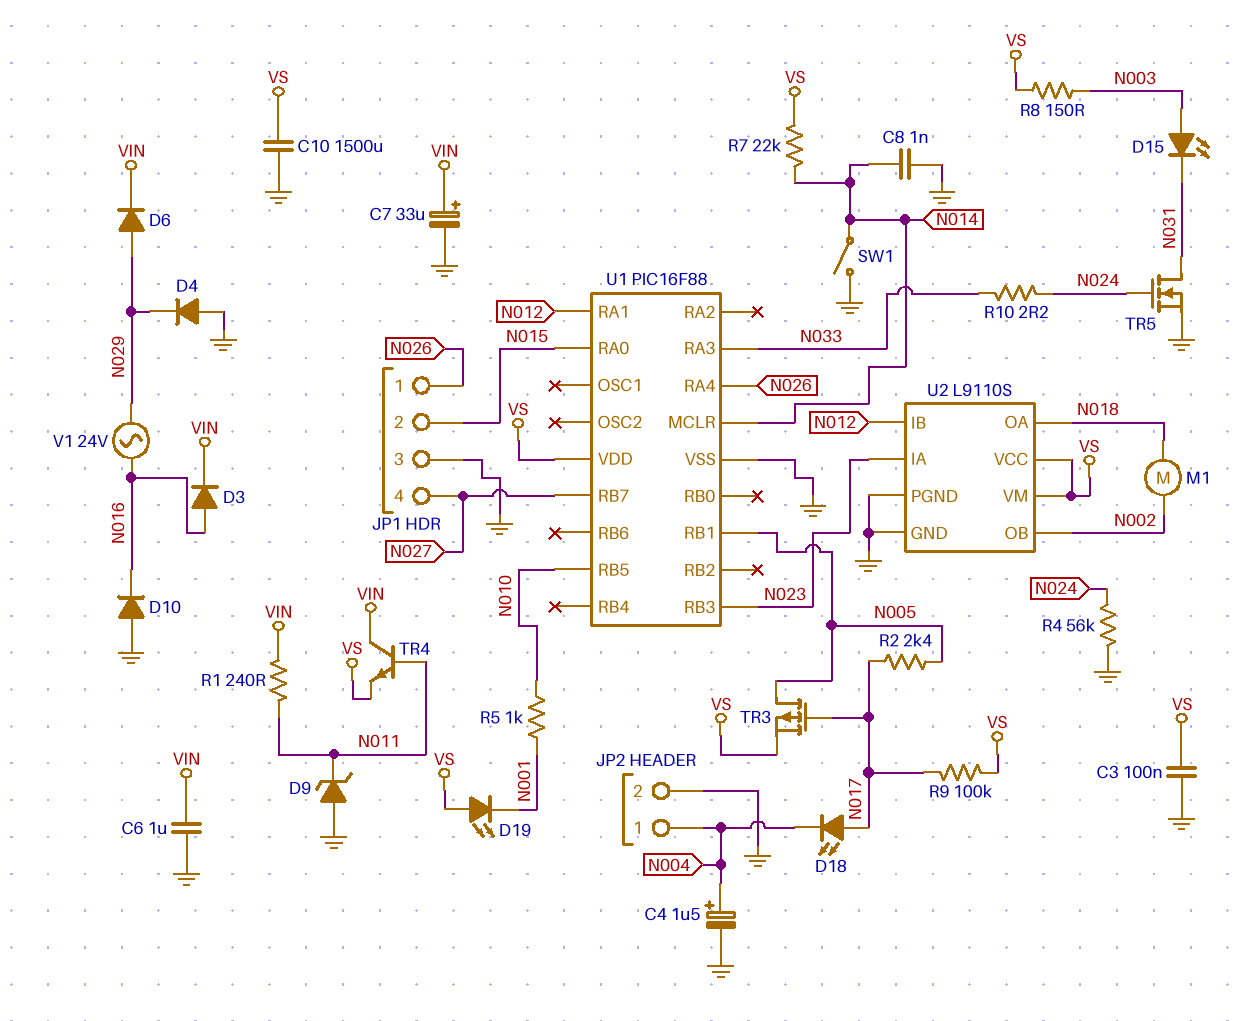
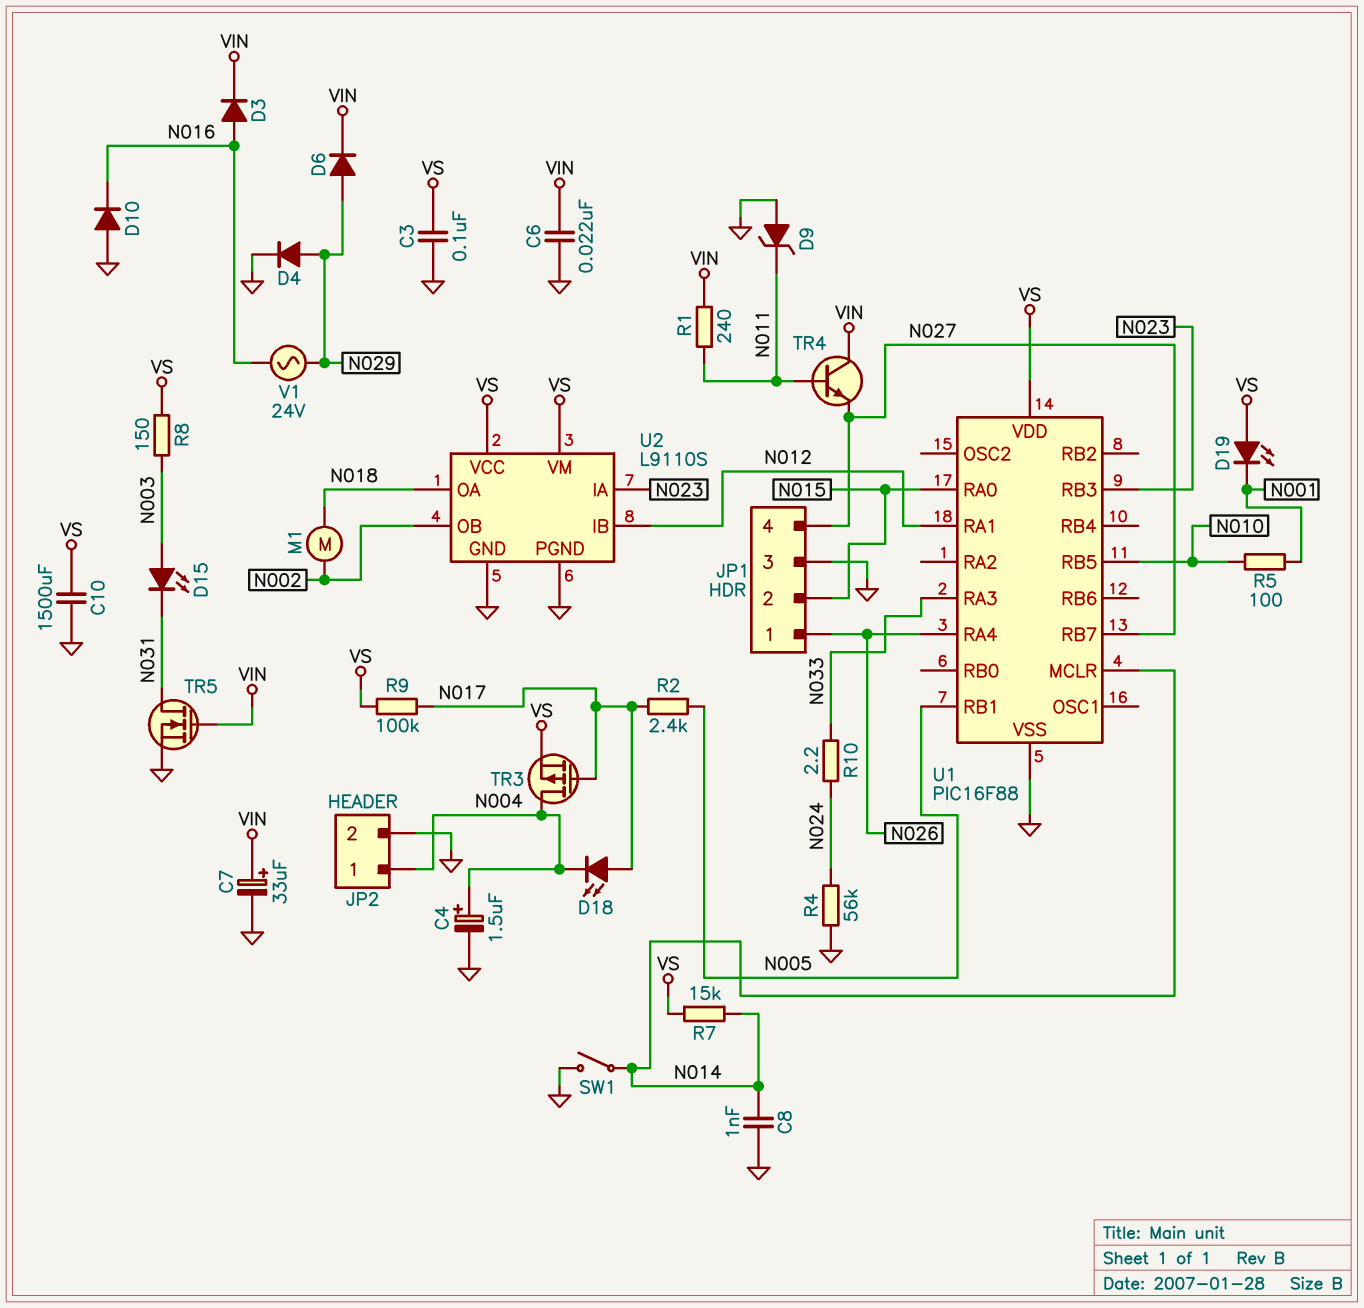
C6: 1uF (GND, VIN) -> 22nF (GND, VIN)
D4: diode (A GND, K N029) -> diode (A N029, K GND)
R5: 1k (N001, N010) -> 100 (N001, N010)
R7: 22k (N014, VS) -> 15k (N014, VS)
TR3: PMOS (G N017, D N005, S VS) -> PMOS (G N017, D N004, S VS)
TR4: NPN (B N011, C VIN, E VS) -> NPN (B N011, C VIN, E N027)
TR5: NMOS (G N024, D N031, S GND) -> NMOS (G VIN, D N031, S GND)

